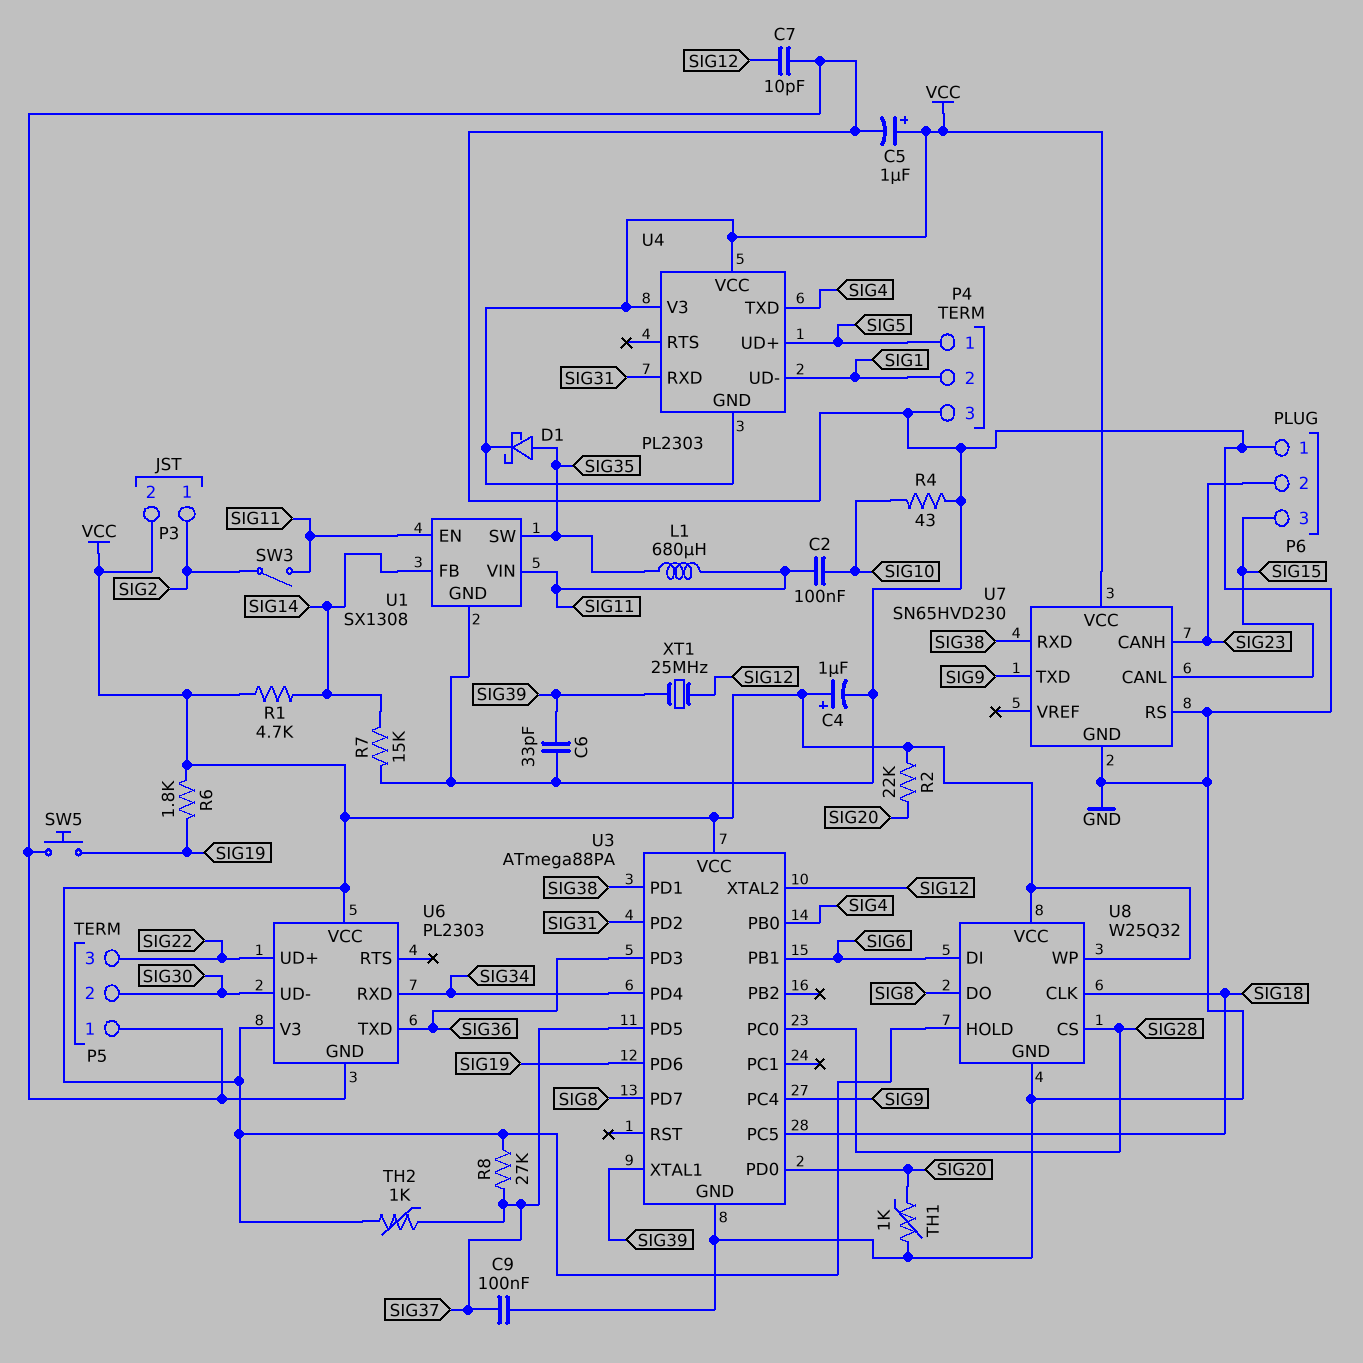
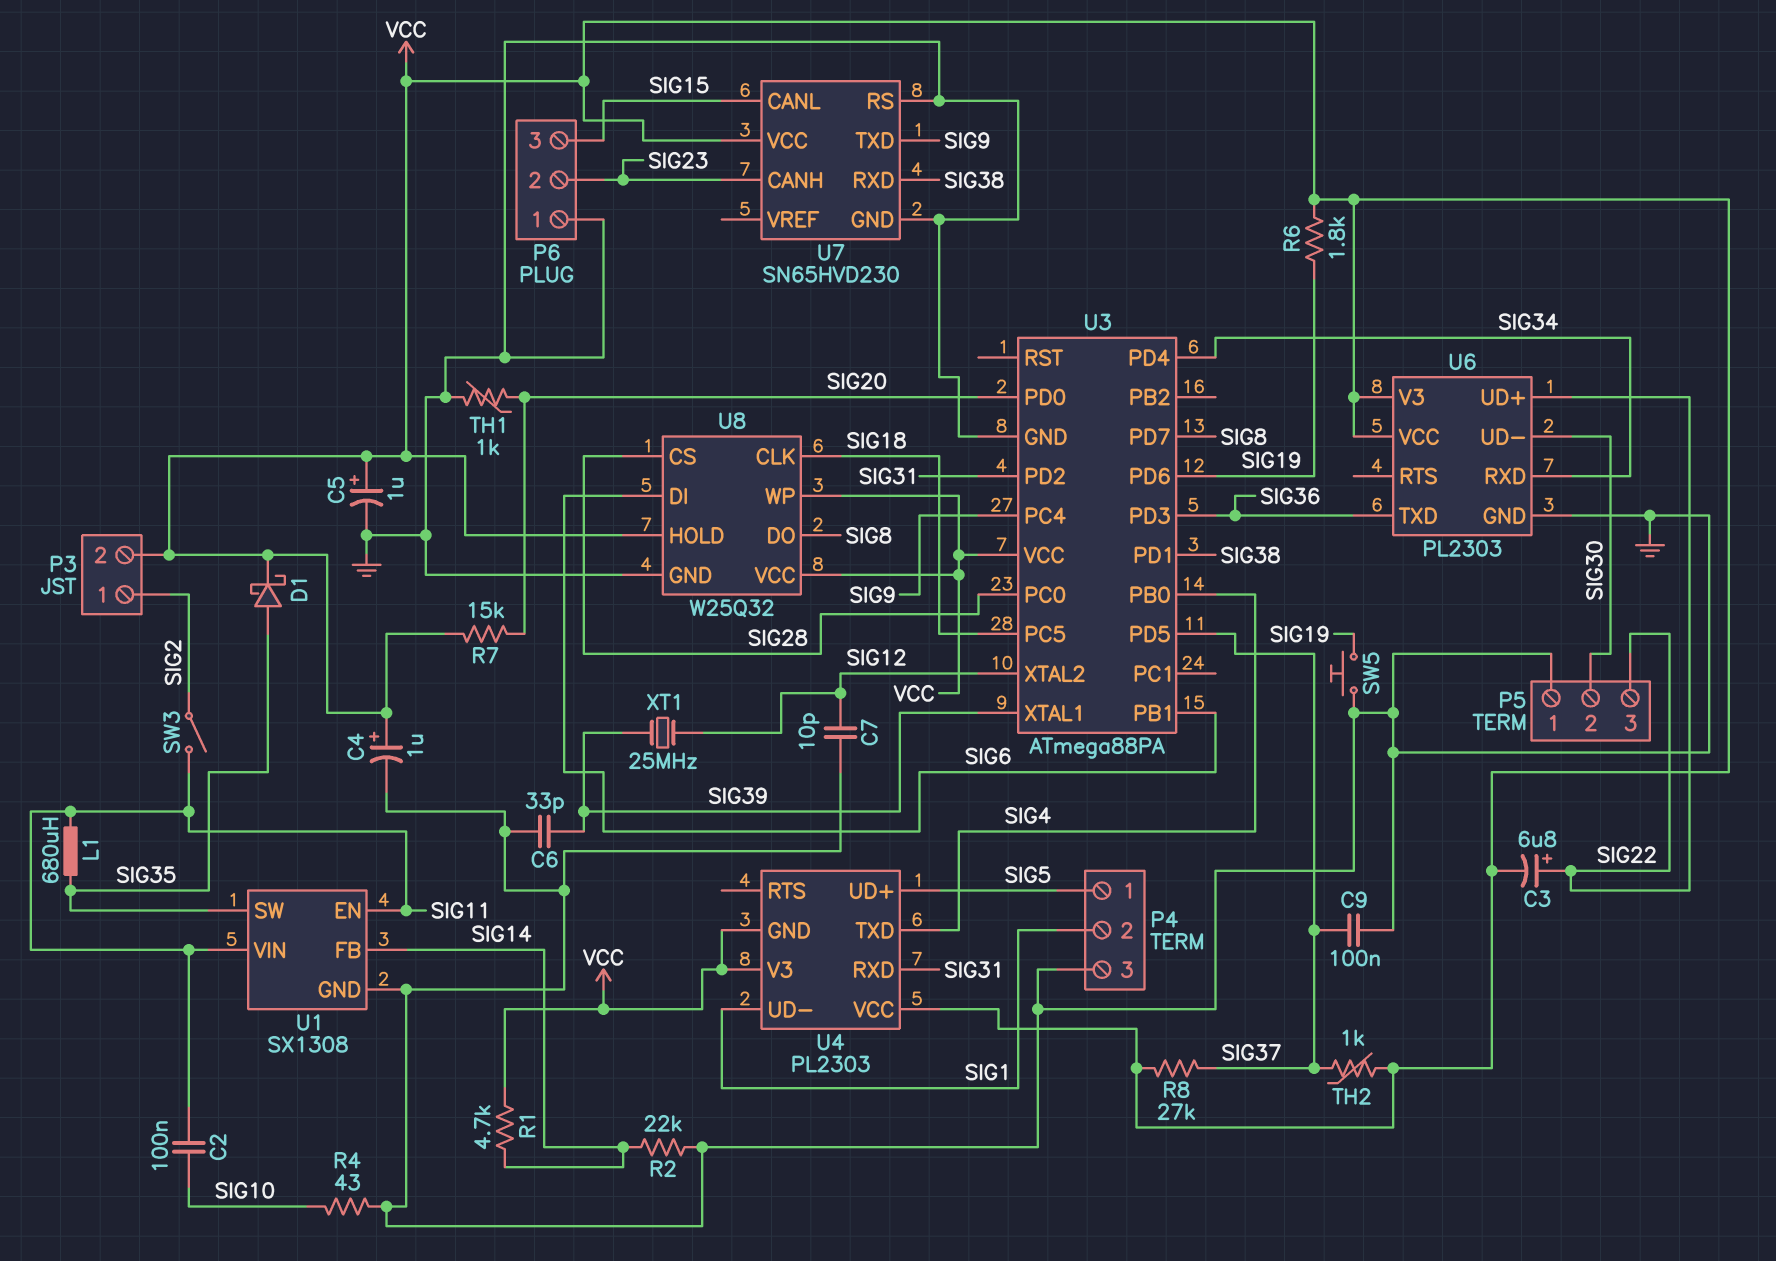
C3: none -> 6.8uF (plus SIG22, minus VCC)
R2: 22k (SIG20, VCC) -> 22k (GND, SIG14)
R7: 15k (GND, SIG14) -> 15k (SIG20, VCC)

